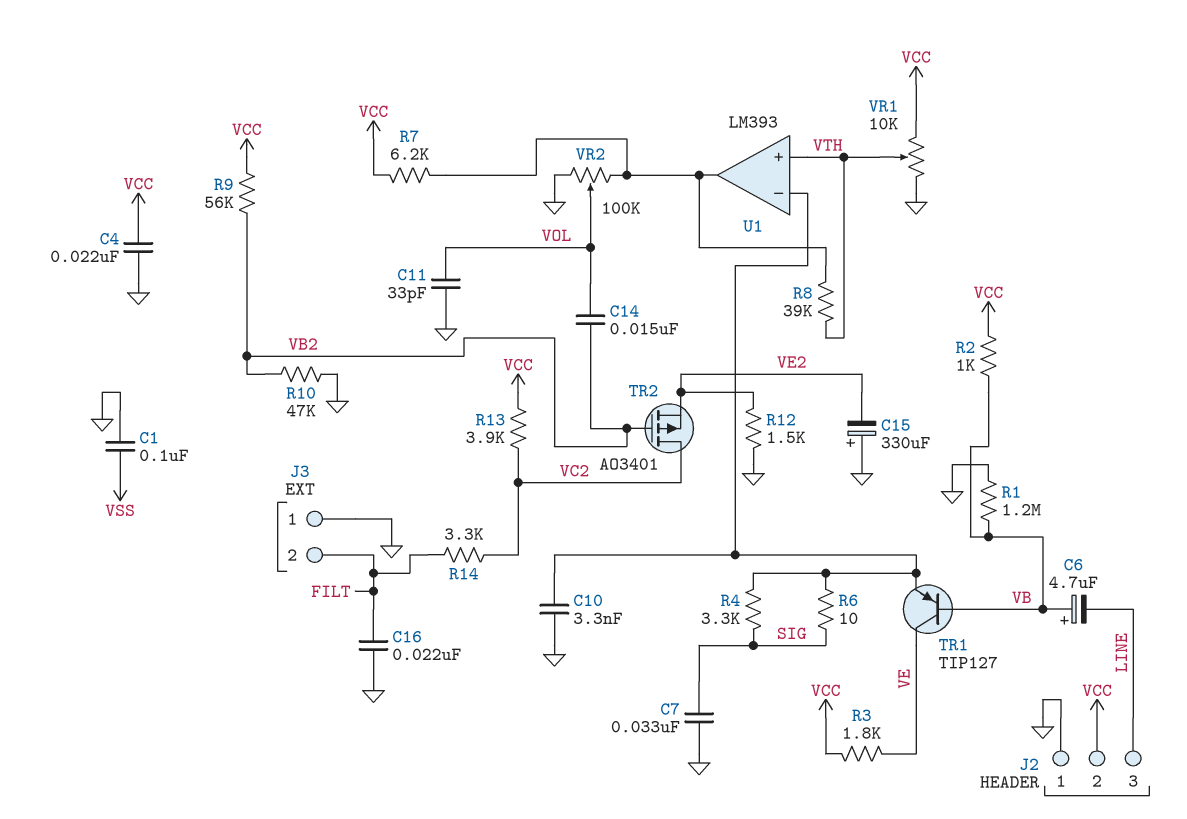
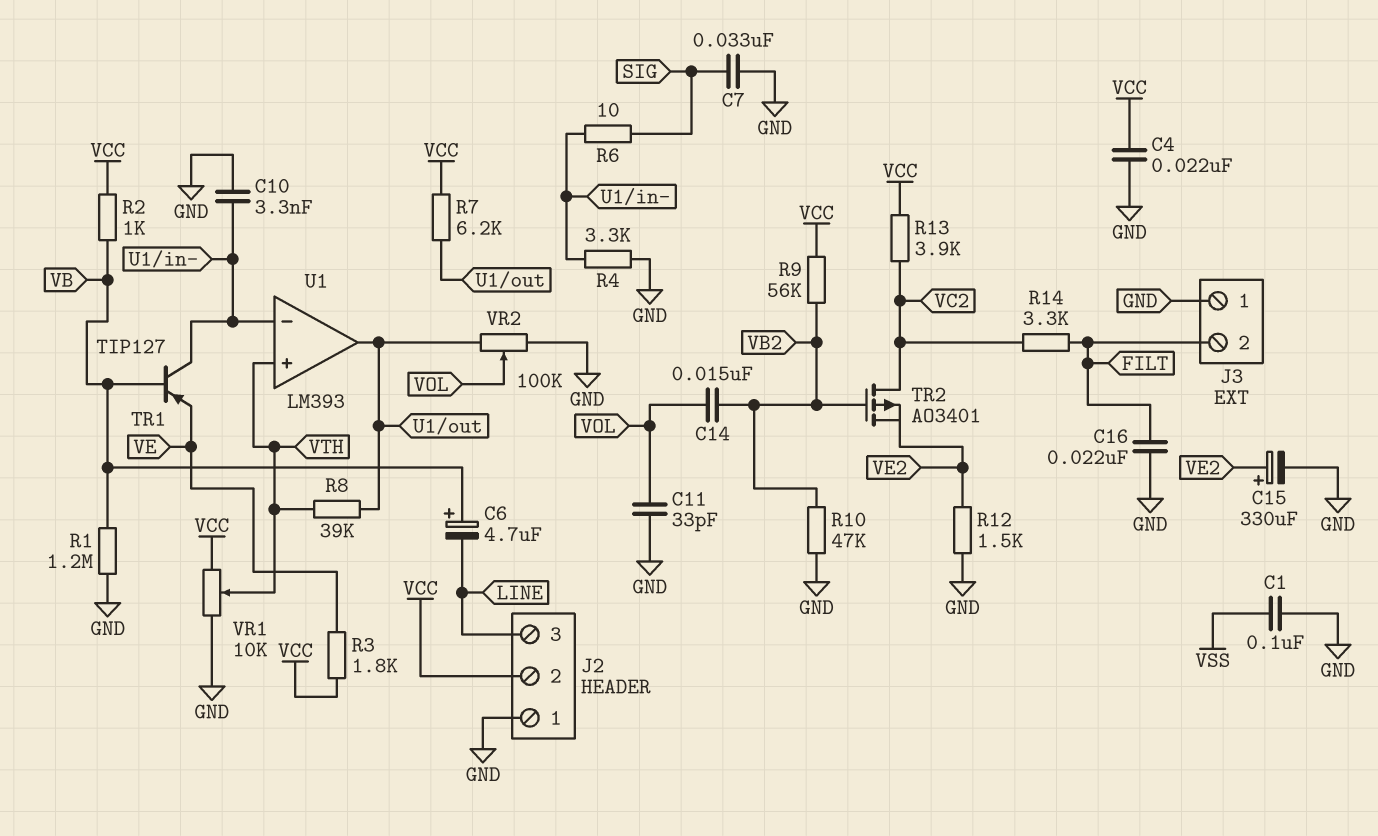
C15: 330uF (plus GND, minus VE2) -> 330uF (plus VE2, minus GND)
R4: 3.3k (SIG, U1/in-) -> 3.3k (GND, U1/in-)
TR1: PNP TIP127 (B VB, C VE, E U1/in-) -> PNP TIP127 (B VB, C U1/in-, E VE)

